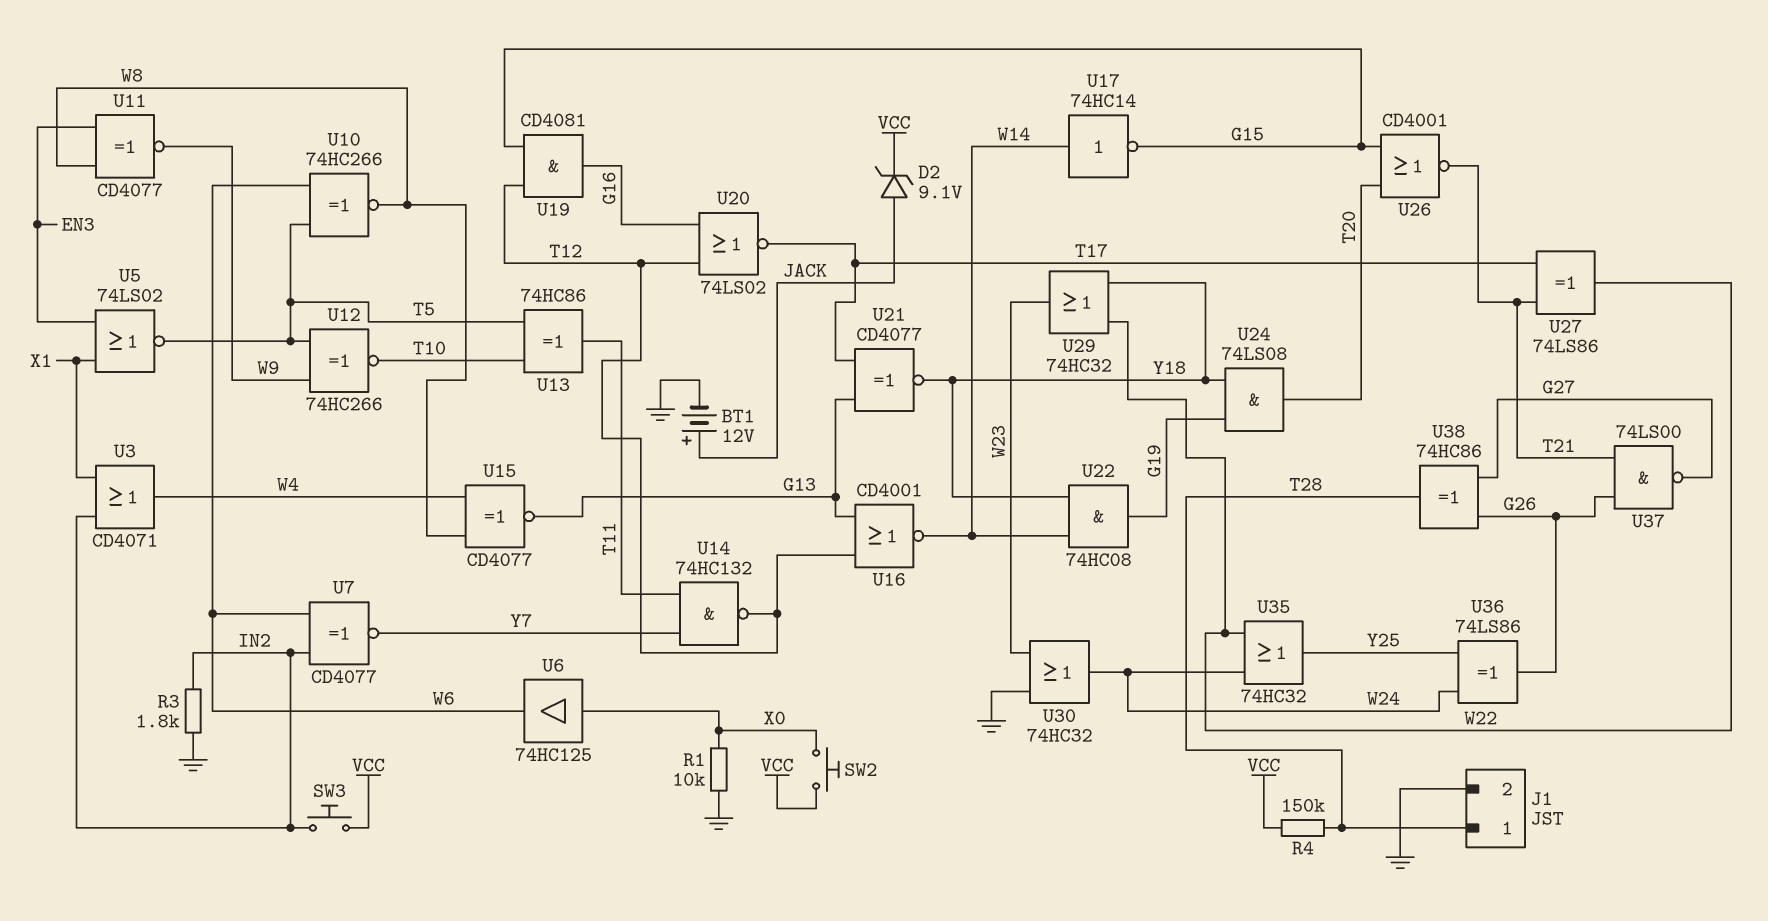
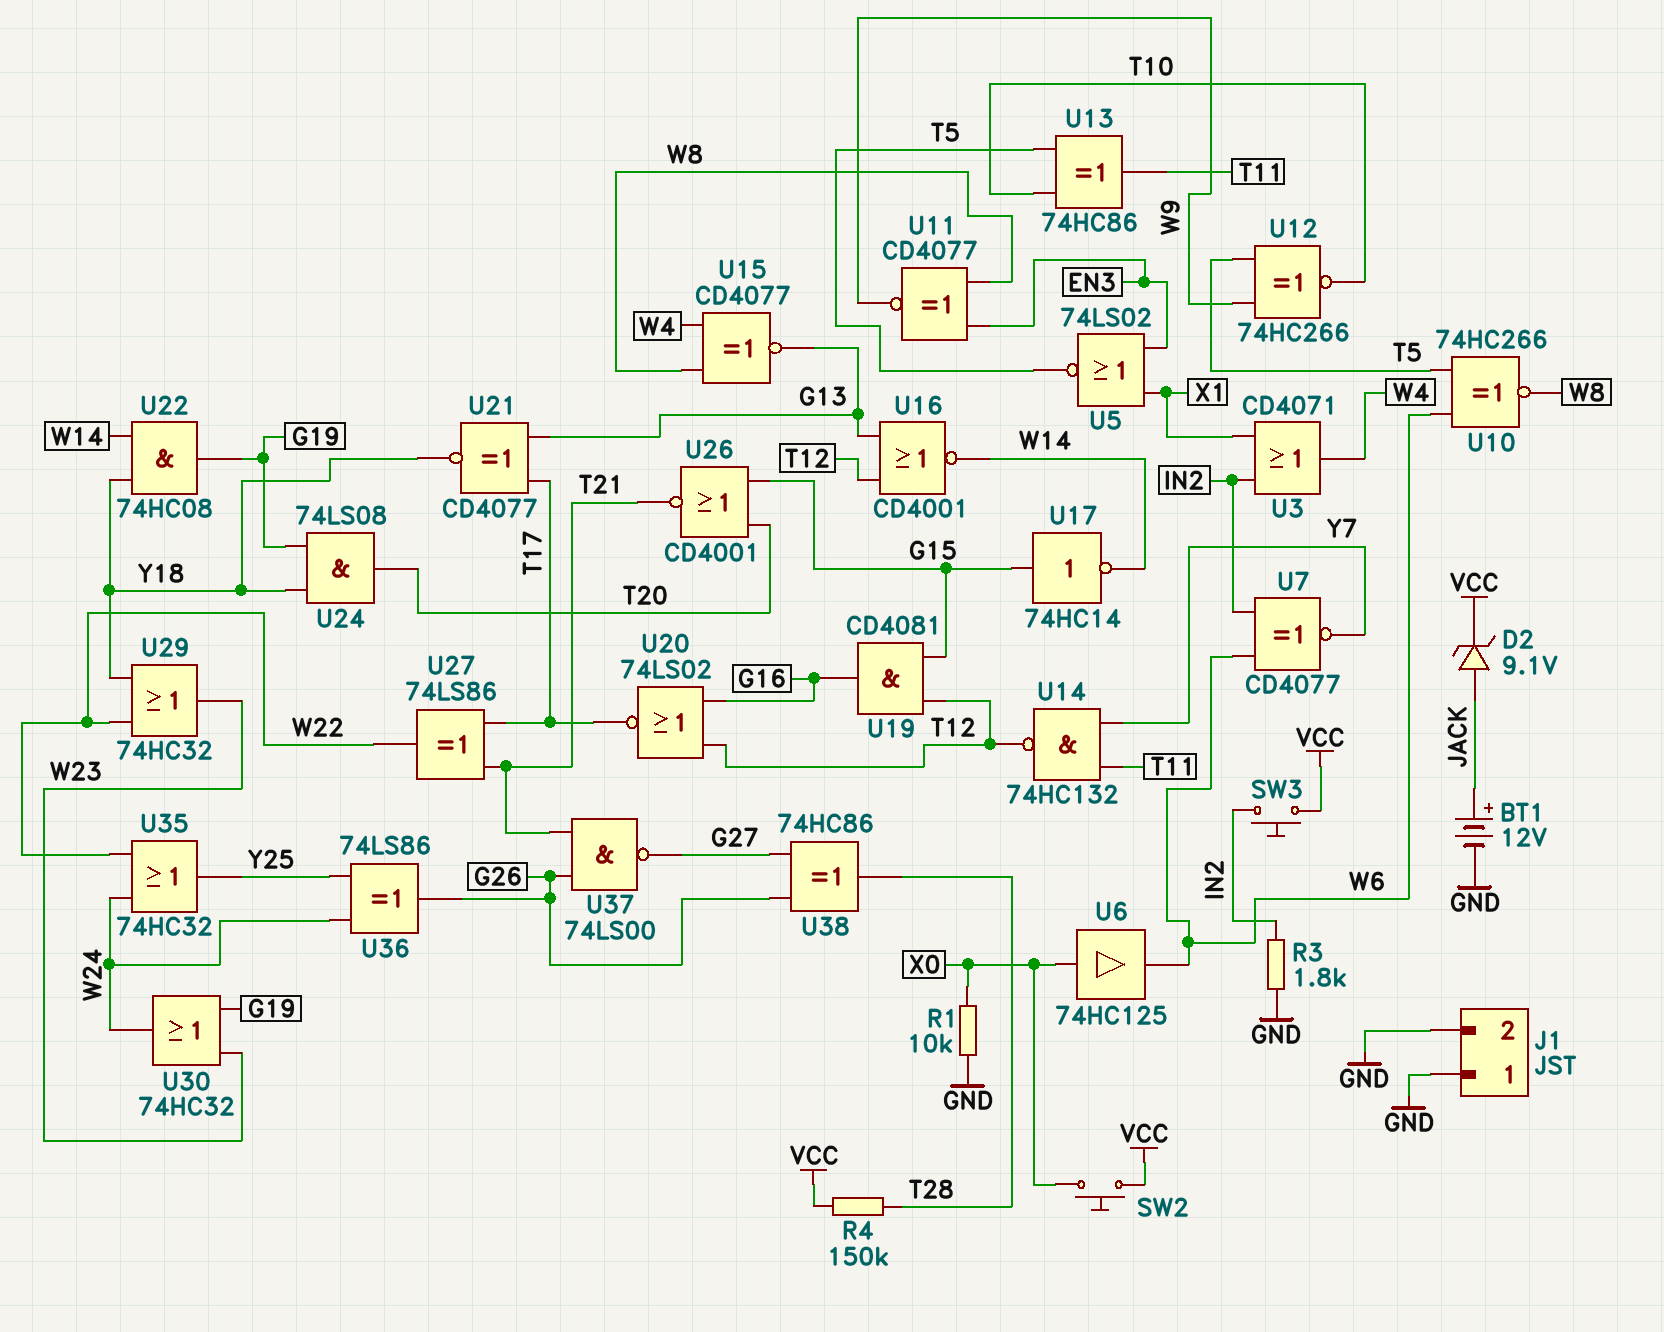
J1 pin 1: T28 -> GND
U17: NOT 74HC14 (in W14, out G15) -> NOT 74HC14 (in G15, out W14)
U30: OR 74HC32 (in GND, in W23, out W24) -> OR 74HC32 (in G19, in W23, out W24)

